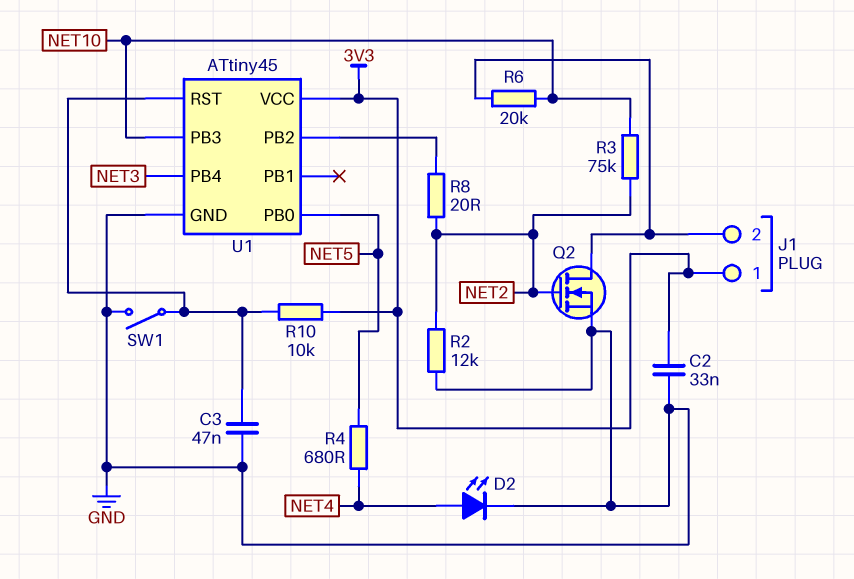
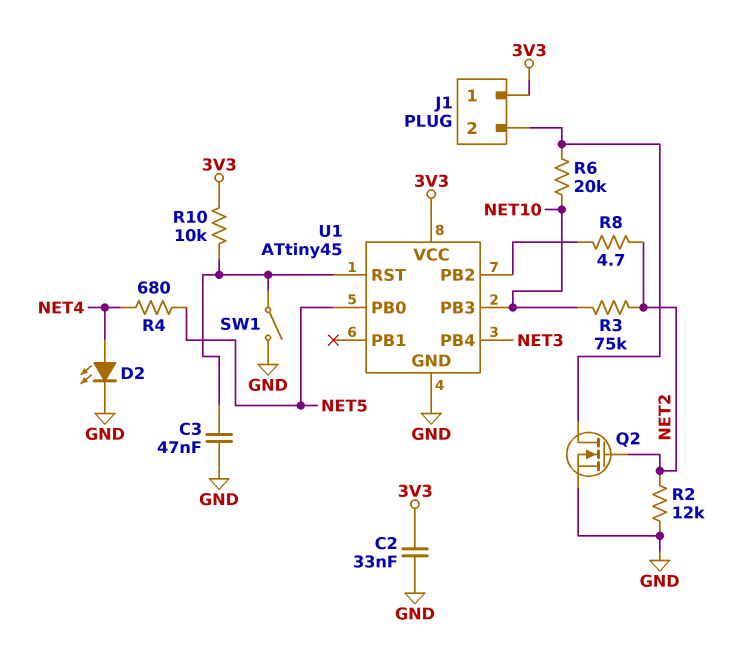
R8: 20 (NET2, U1/PB2) -> 4.7 (NET2, U1/PB2)

